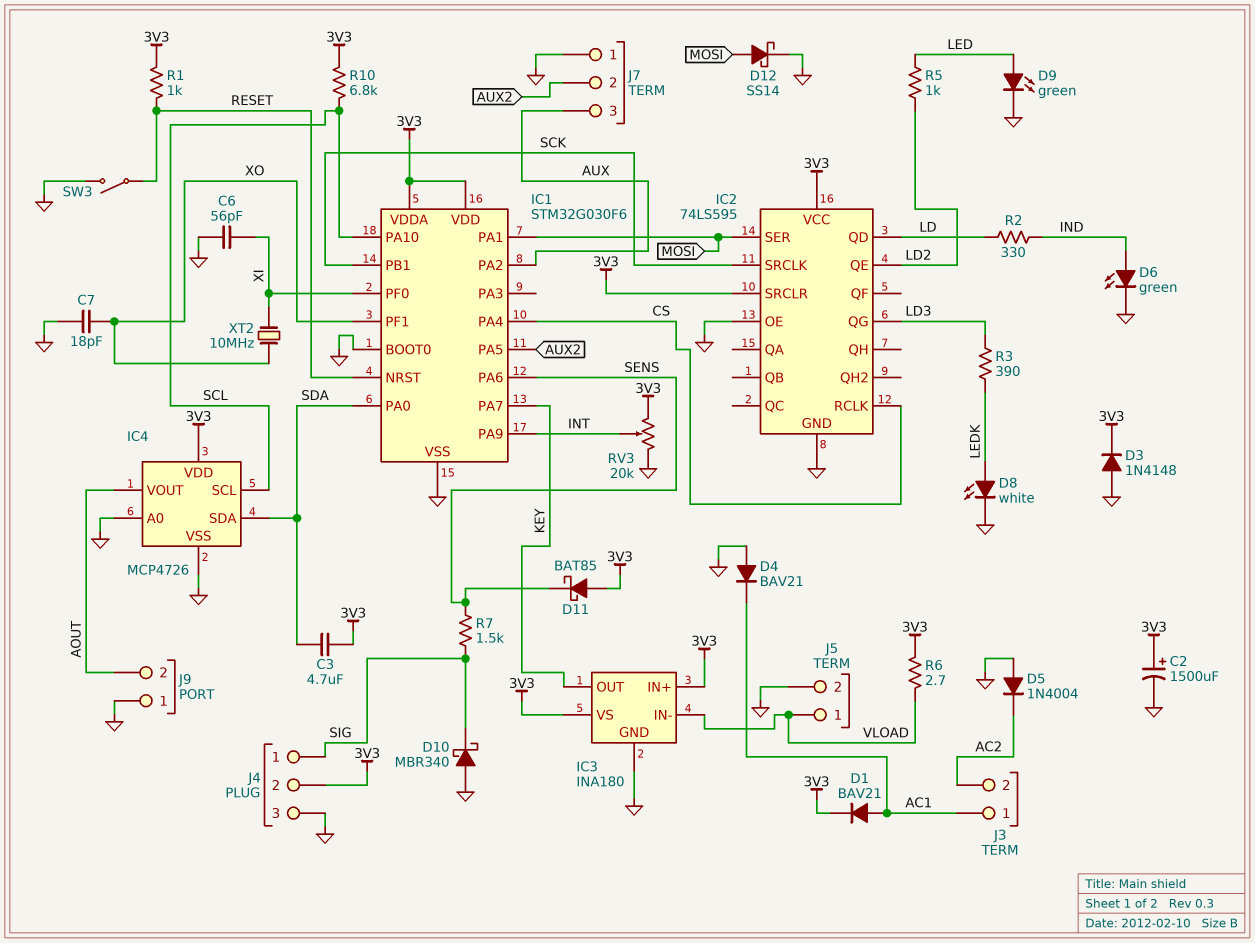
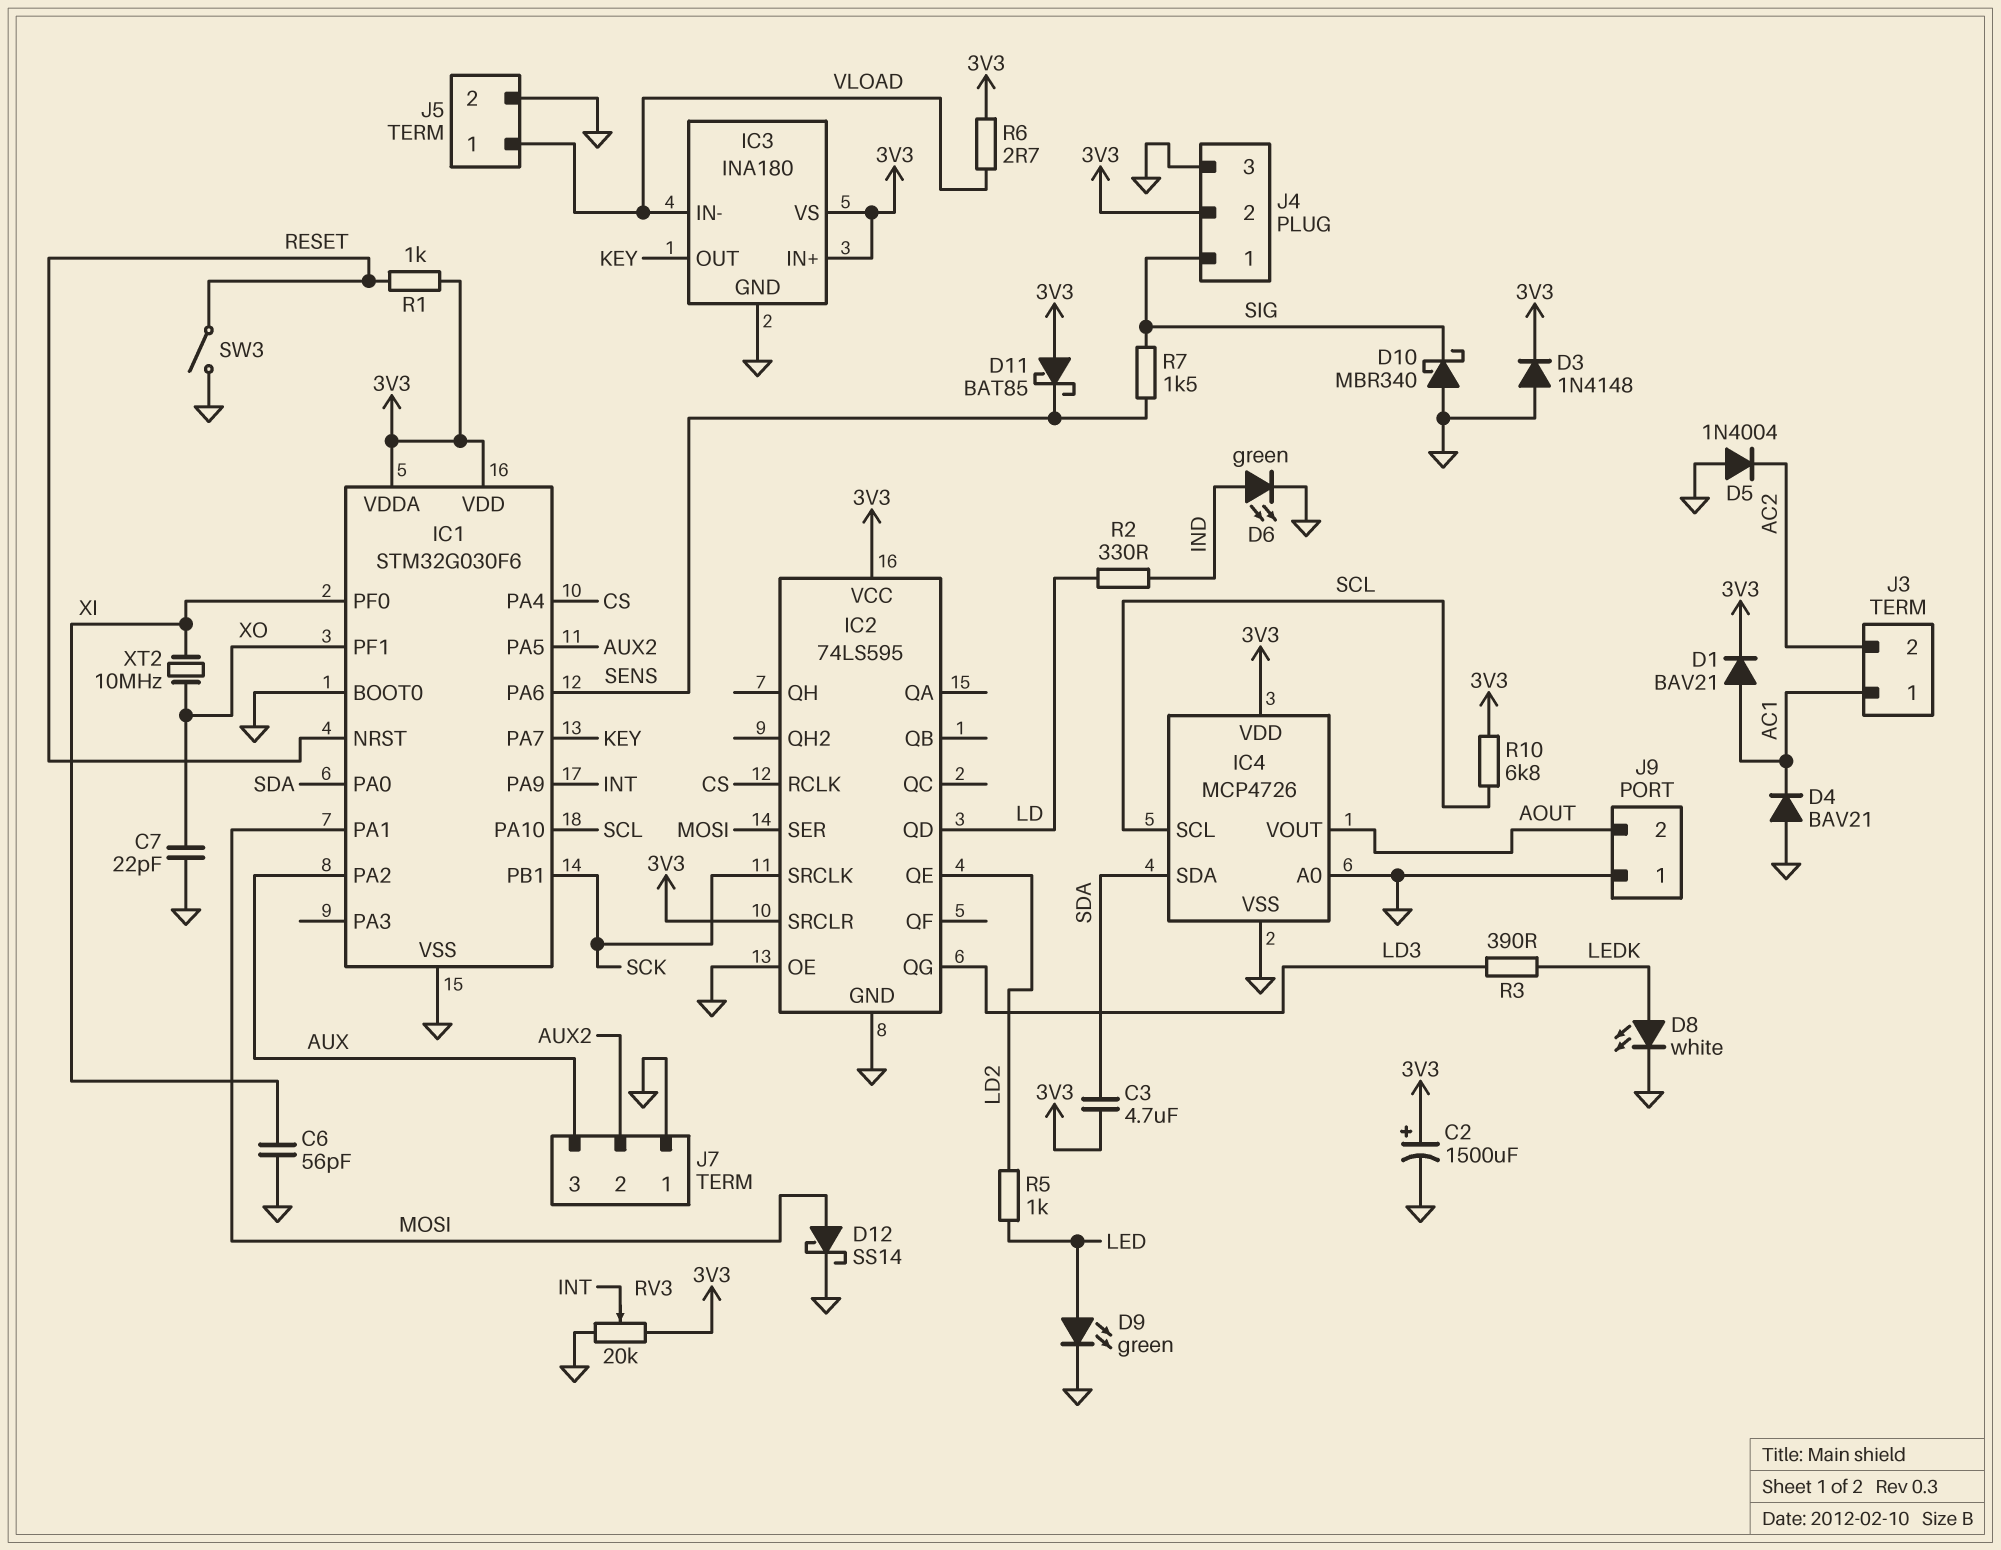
C7: 18pF (GND, XO) -> 22pF (GND, XO)

